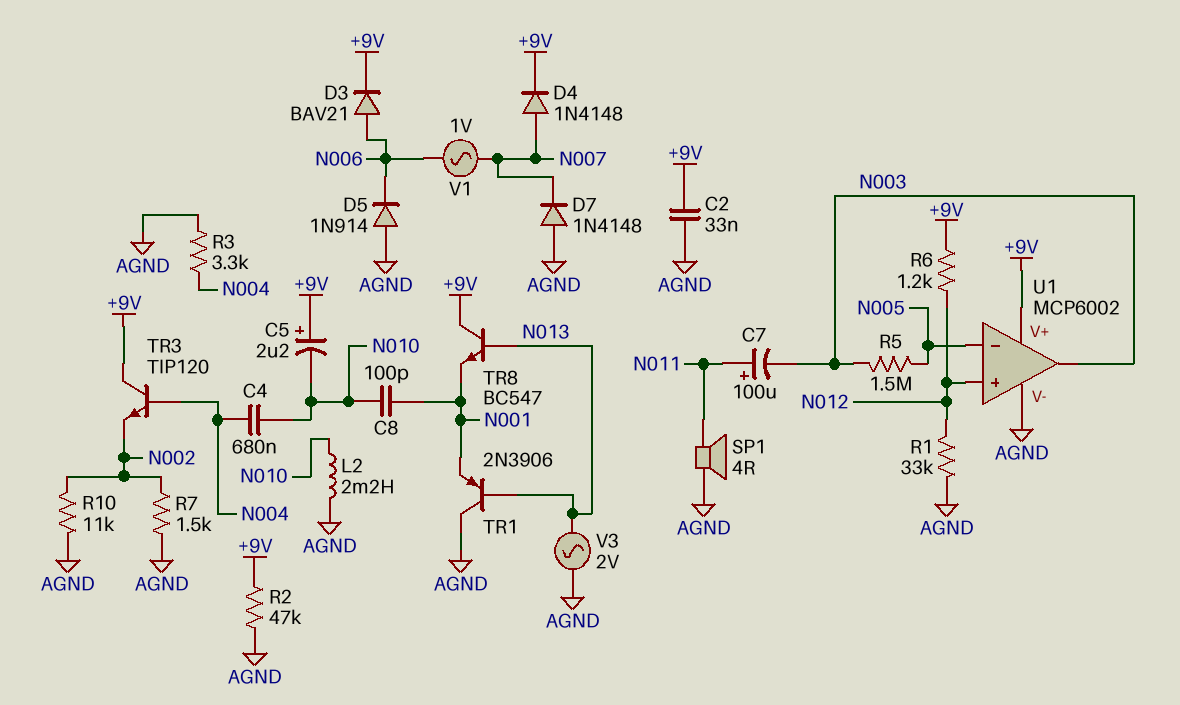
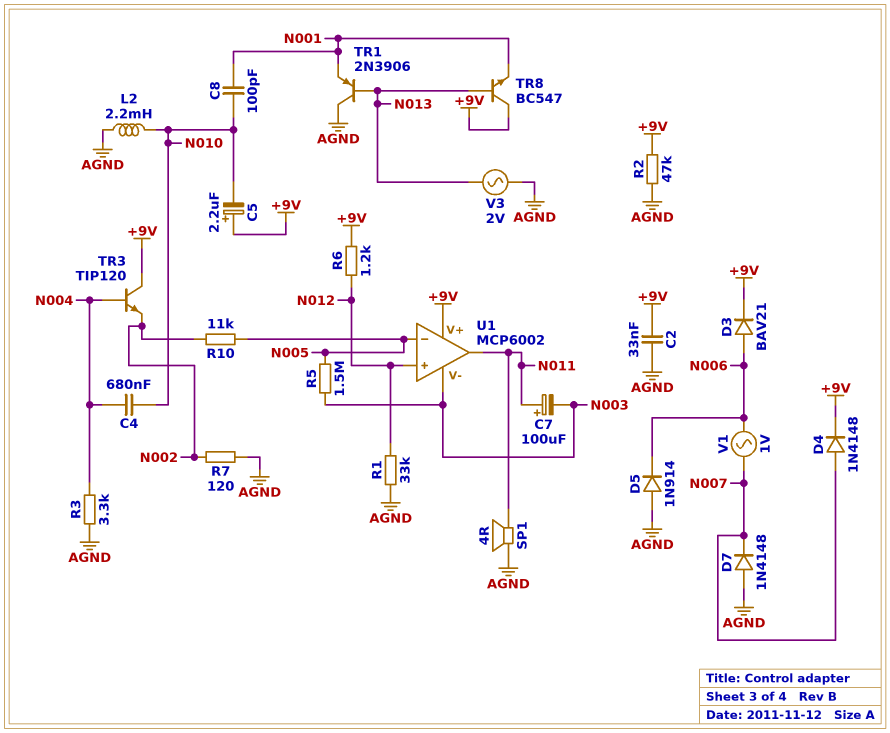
R7: 1.5k (AGND, N002) -> 120 (AGND, N002)
R10: 11k (AGND, N002) -> 11k (N002, N005)
U1 pin V-: AGND -> N003
U1 pin out: N003 -> N011

